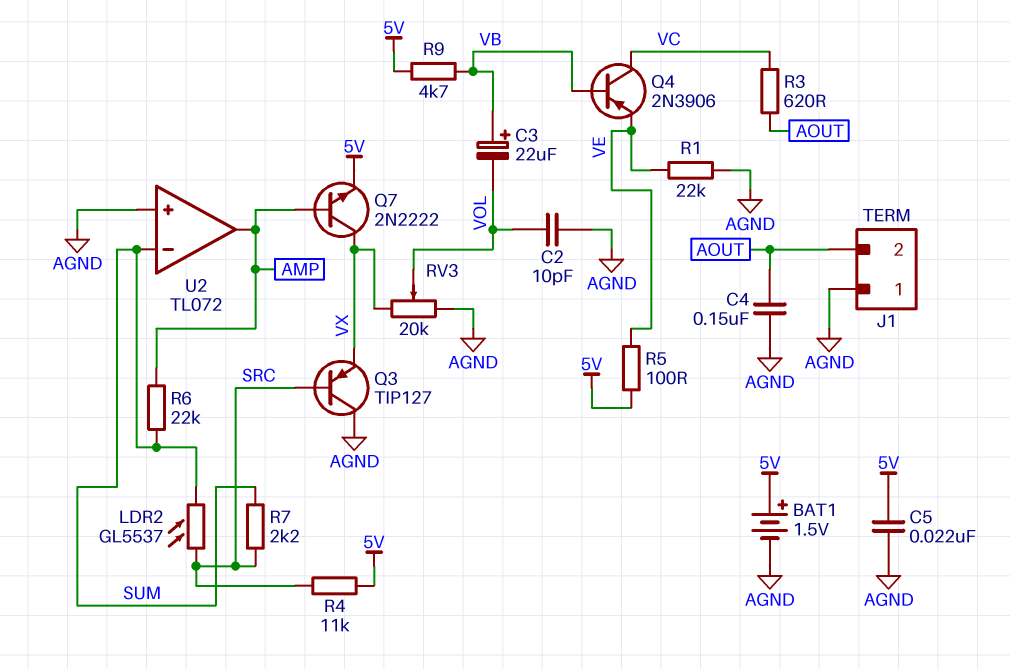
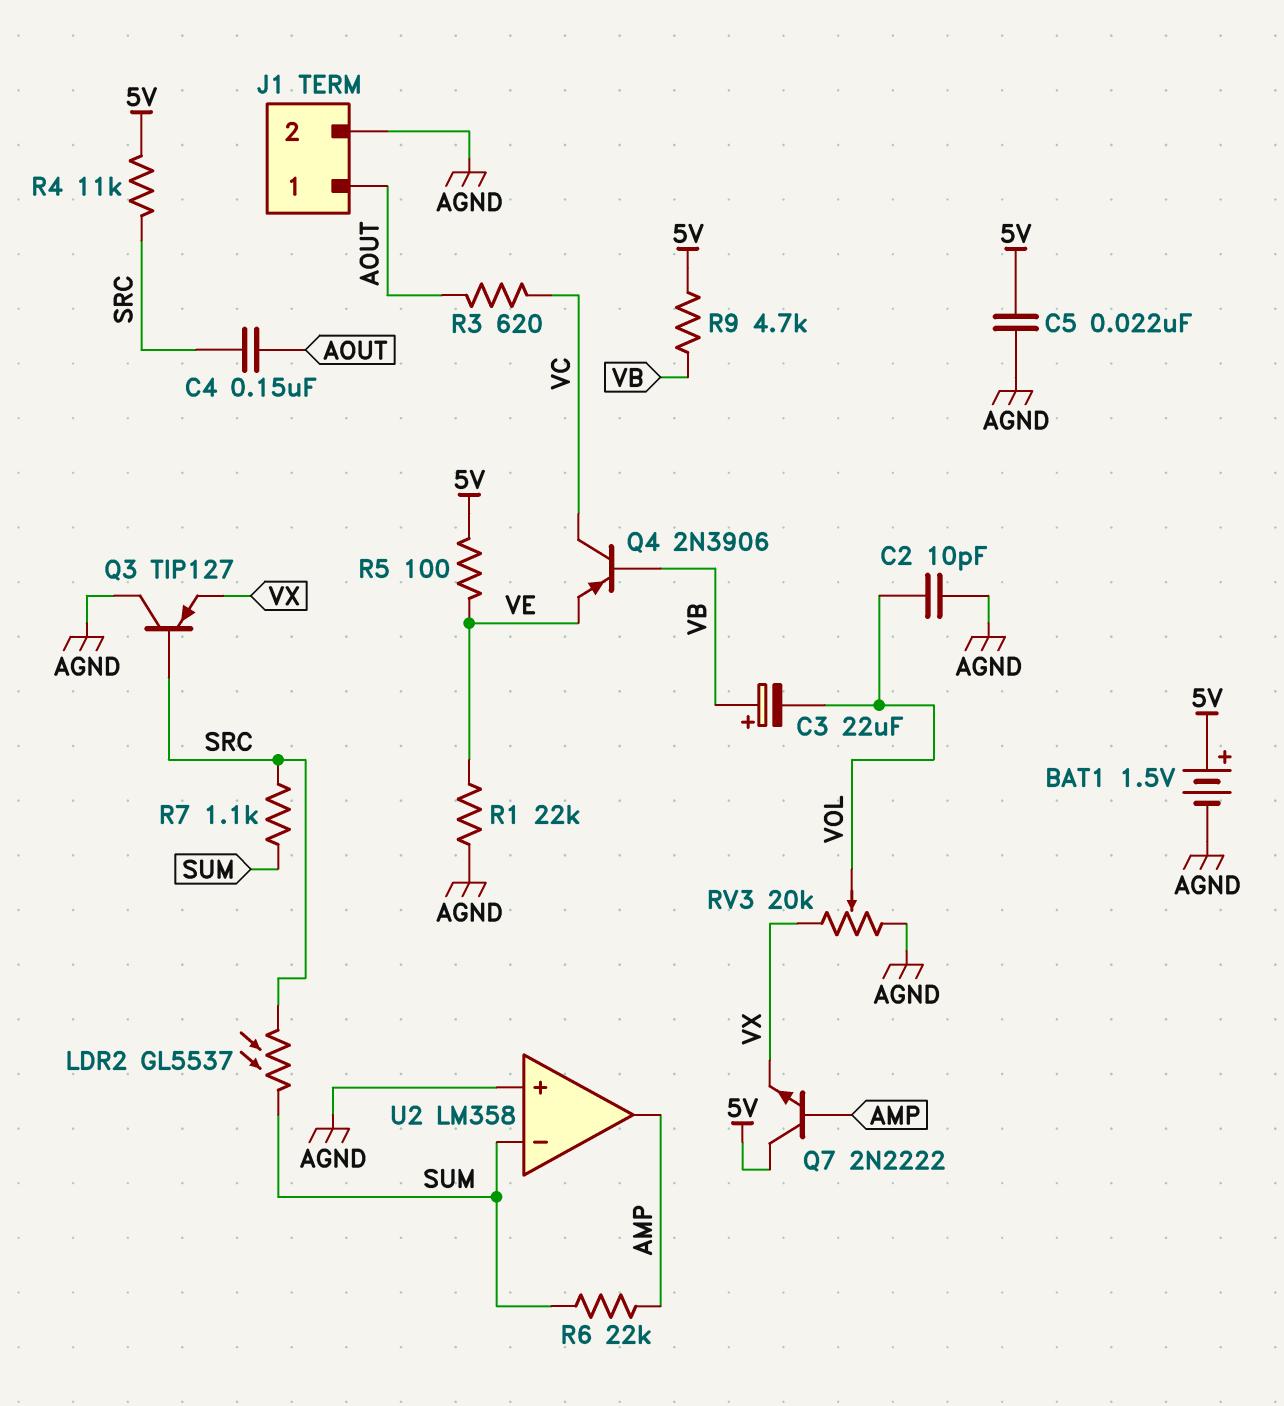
C4: 150nF (AGND, AOUT) -> 150nF (AOUT, SRC)
J1 pin 1: AGND -> AOUT
J1 pin 2: AOUT -> AGND
Q7: NPN 2N2222 (B AMP, C VX, E 5V) -> NPN 2N2222 (B AMP, C 5V, E VX)
R7: 2.2k (SRC, SUM) -> 1.1k (SRC, SUM)
U2: TL072 -> LM358

